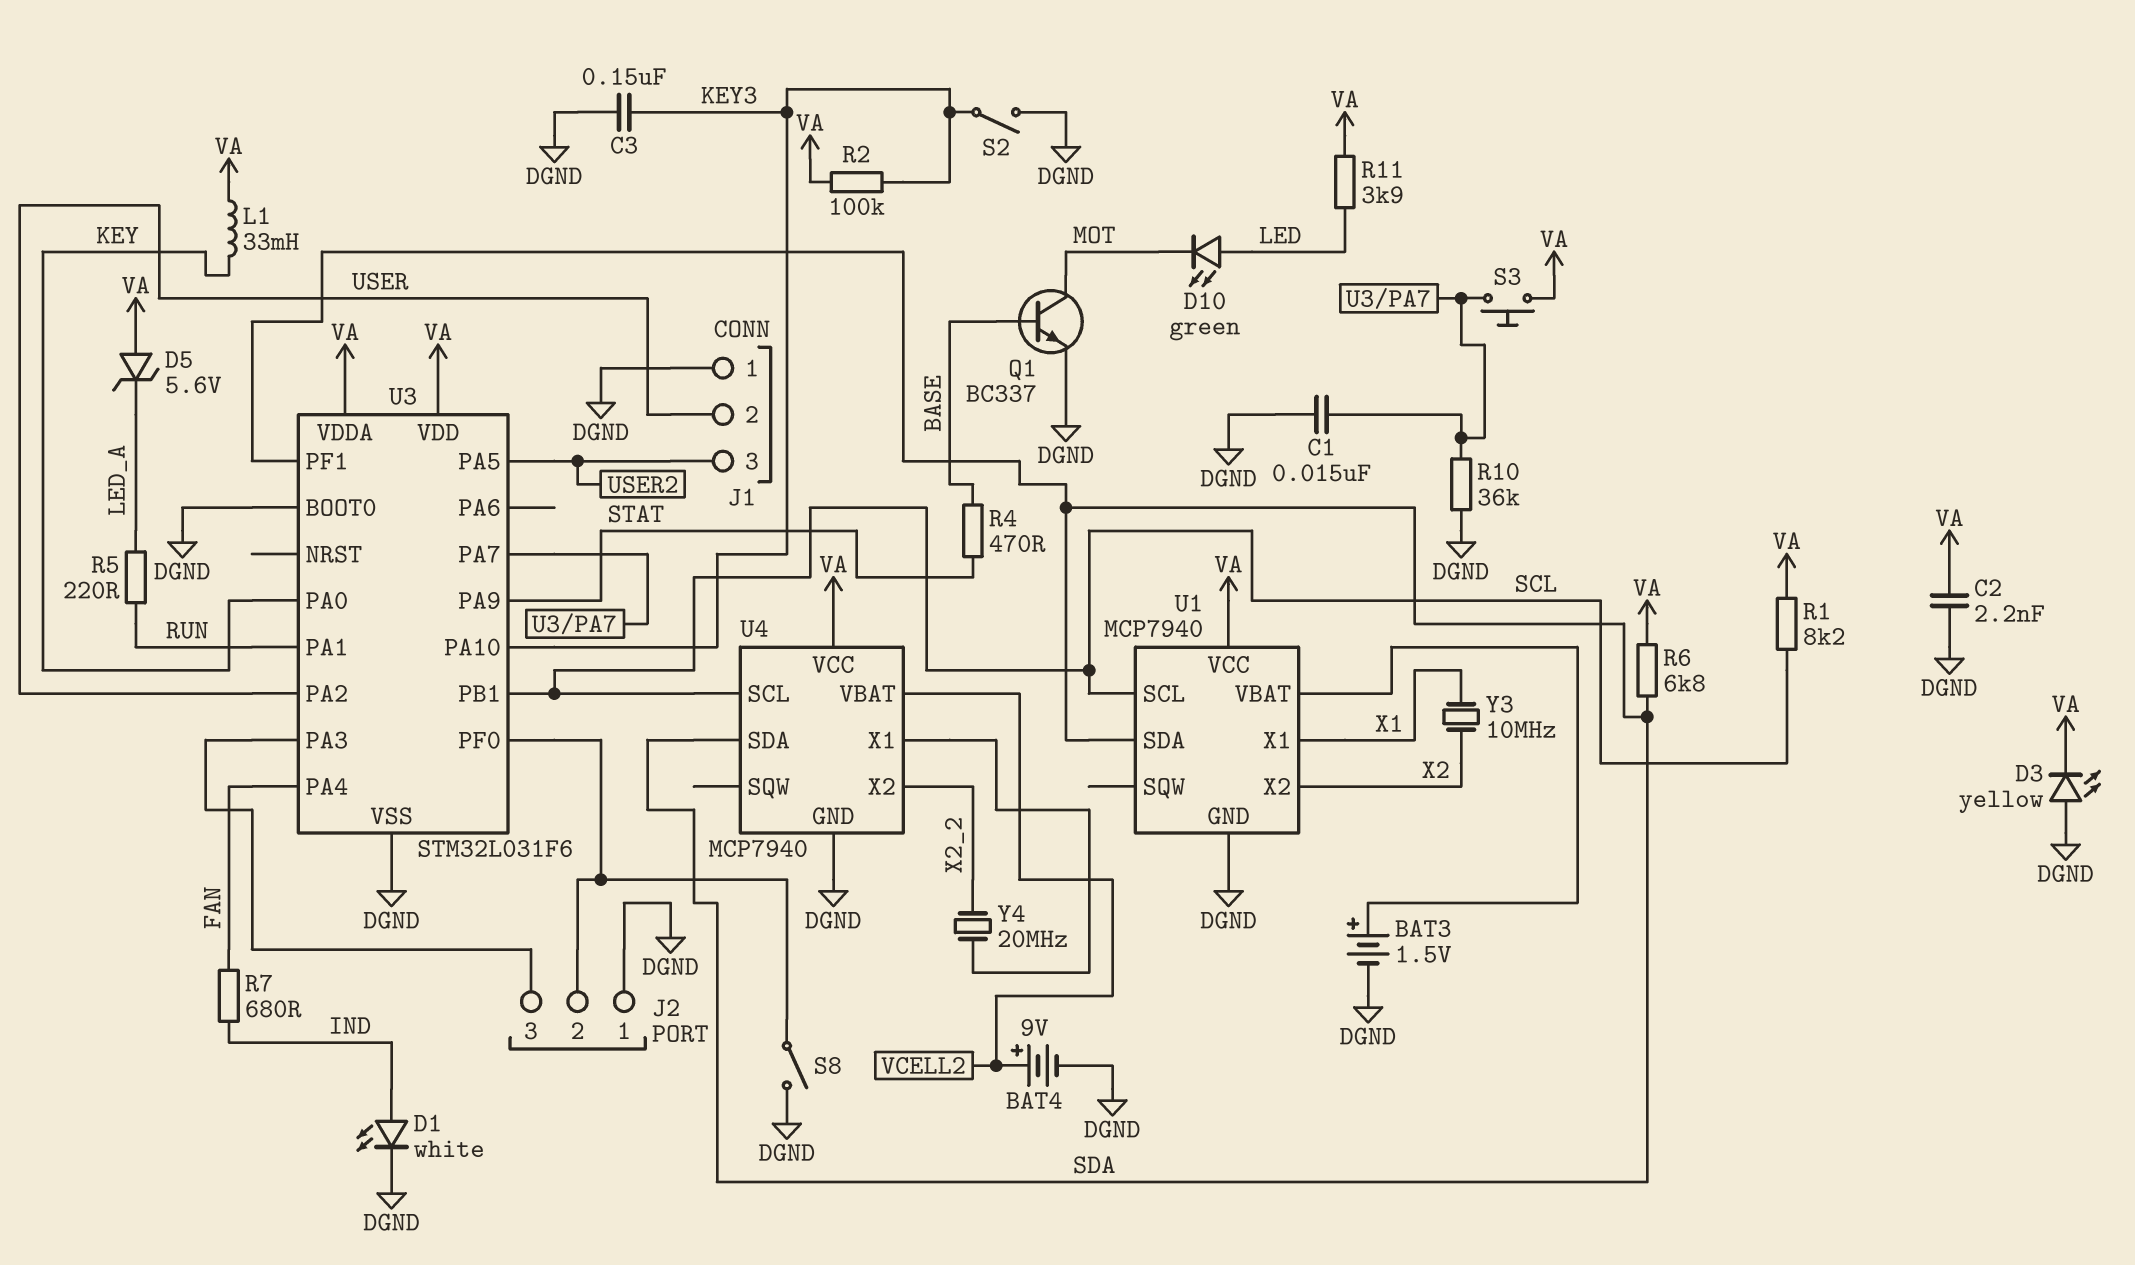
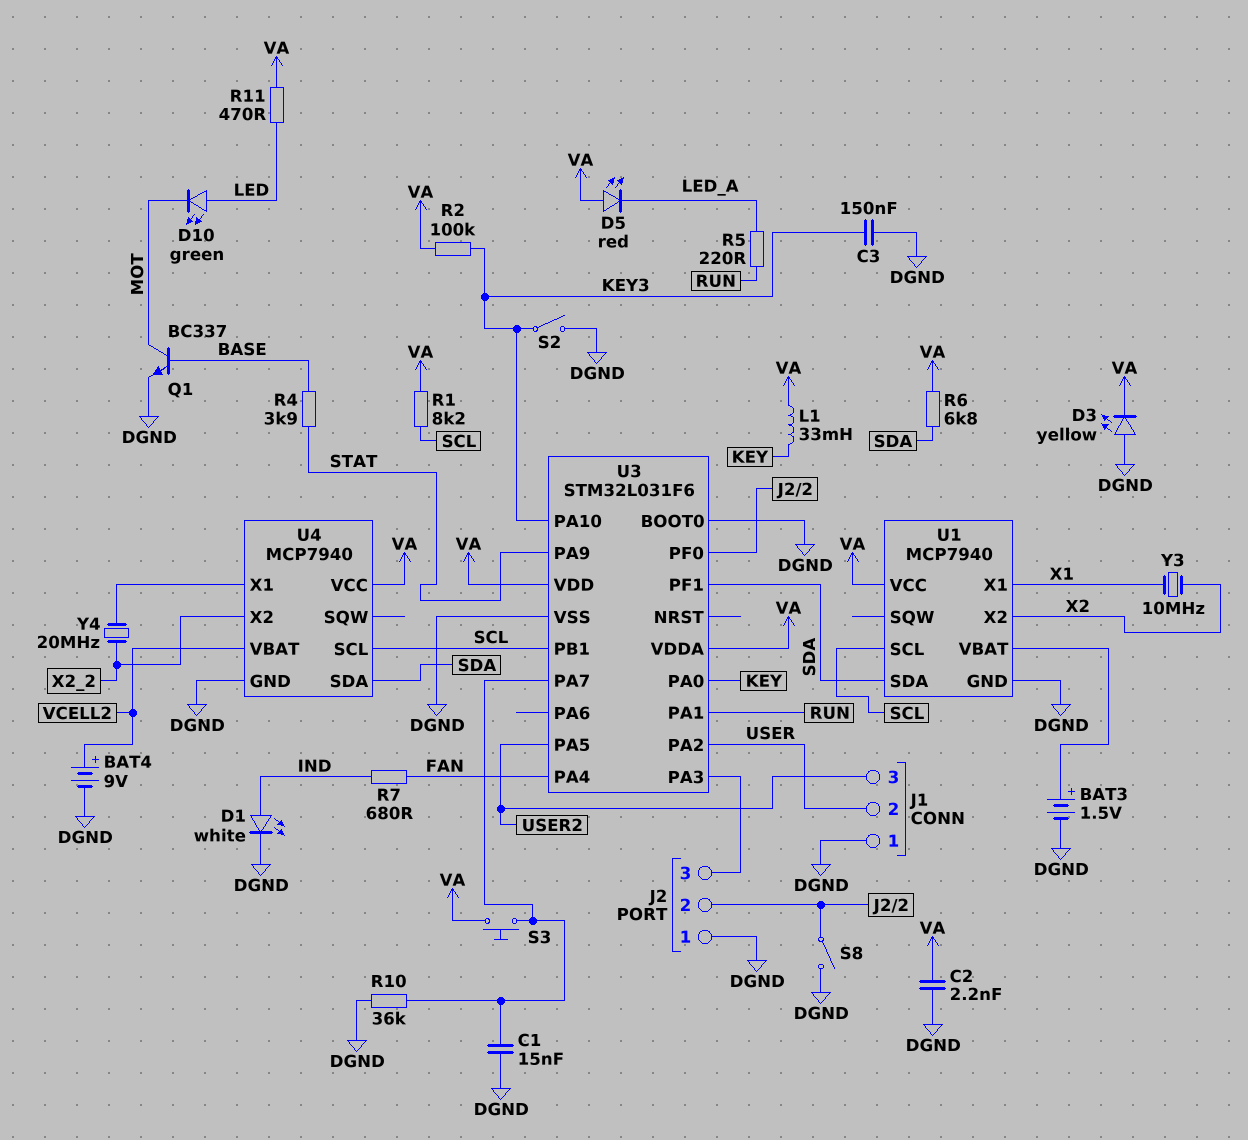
D5: zener 5.6V (A VA, K LED_A) -> LED red (A VA, K LED_A)
R4: 470 (BASE, STAT) -> 3.9k (BASE, STAT)
R11: 3.9k (LED, VA) -> 470 (LED, VA)

